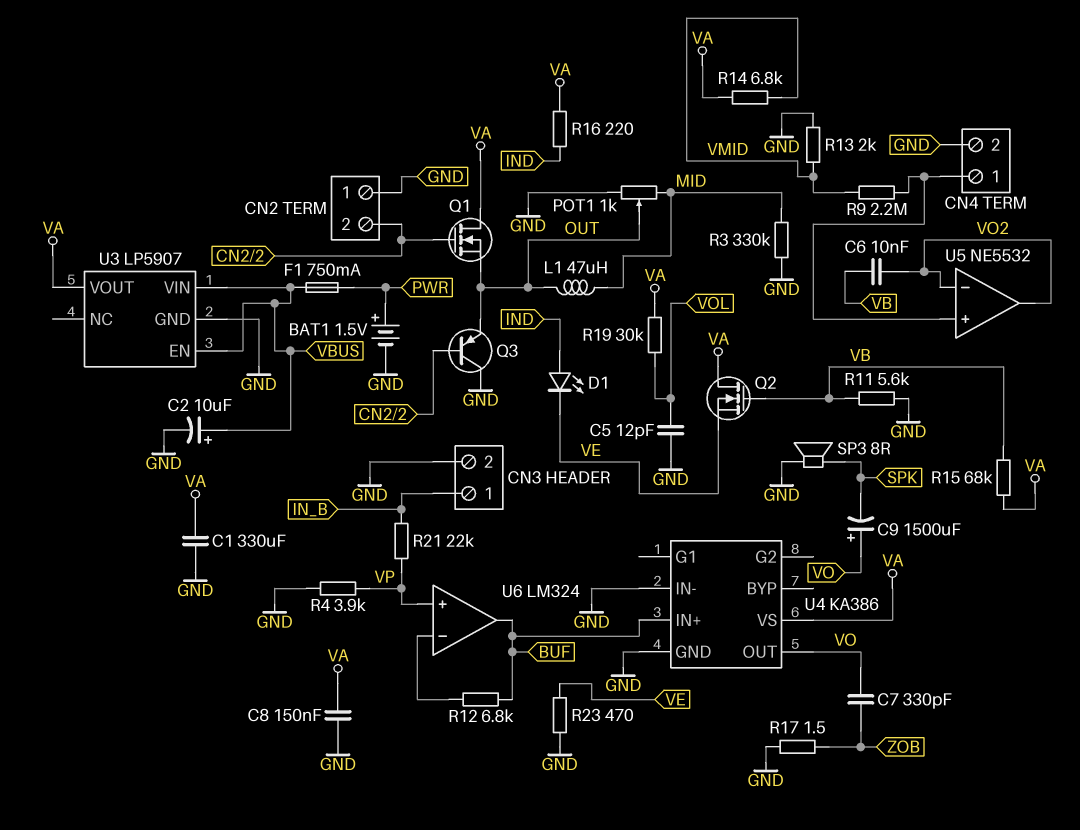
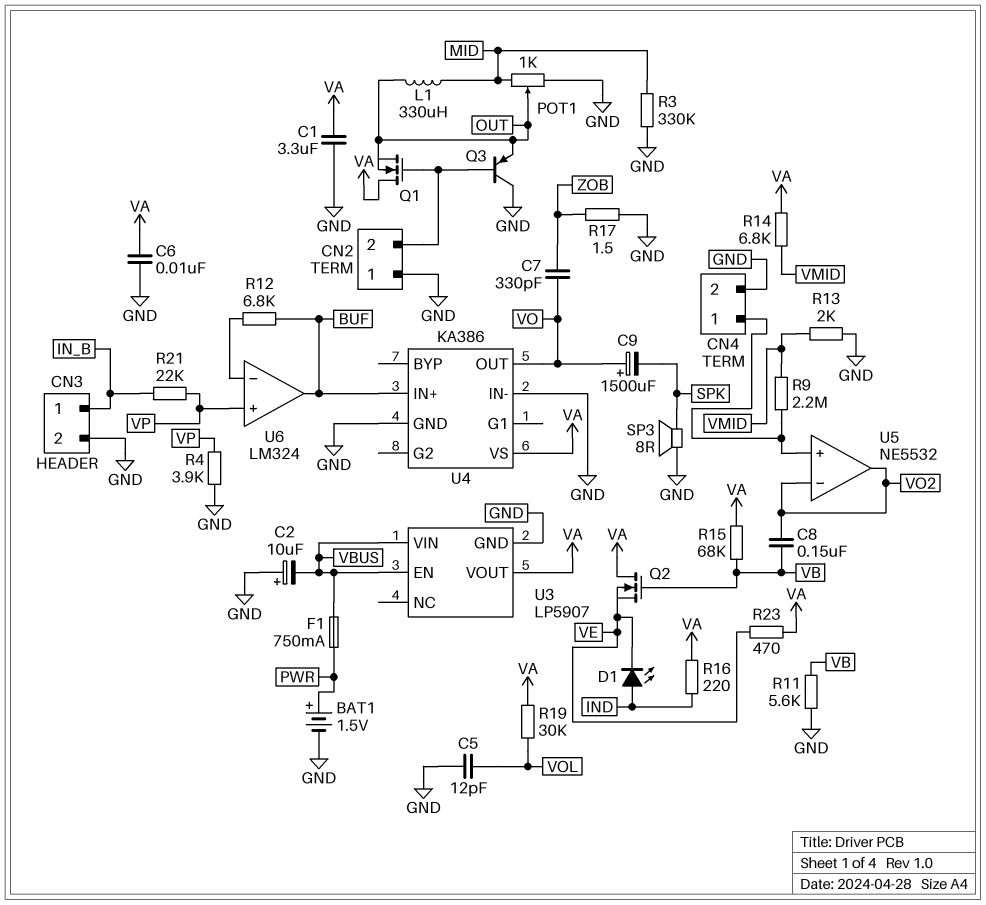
C1: 330uF (GND, VA) -> 3.3uF (GND, VA)
C2: 10uF (plus VBUS, minus GND) -> 10uF (plus GND, minus VBUS)
C6: 10nF (VB, VO2) -> 10nF (GND, VA)
C8: 150nF (GND, VA) -> 150nF (VB, VO2)
L1: 47uH (MID, OUT) -> 330uH (MID, OUT)
R23: 470 (GND, VE) -> 470 (VA, VE)

